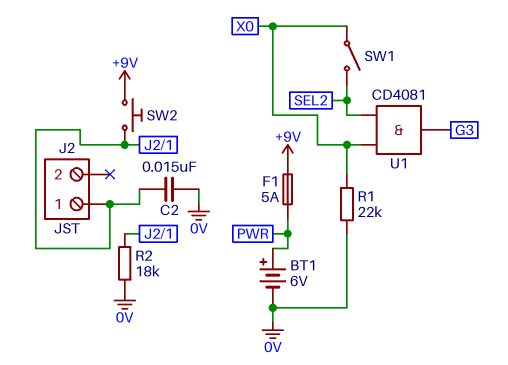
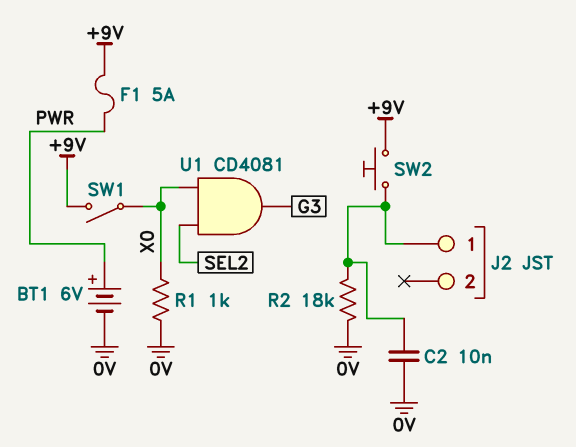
C2: 15nF (0V, J2/1) -> 10nF (0V, J2/1)
R1: 22k (0V, X0) -> 1k (0V, X0)
SW1: switch (SEL2, X0) -> switch (+9V, X0)

